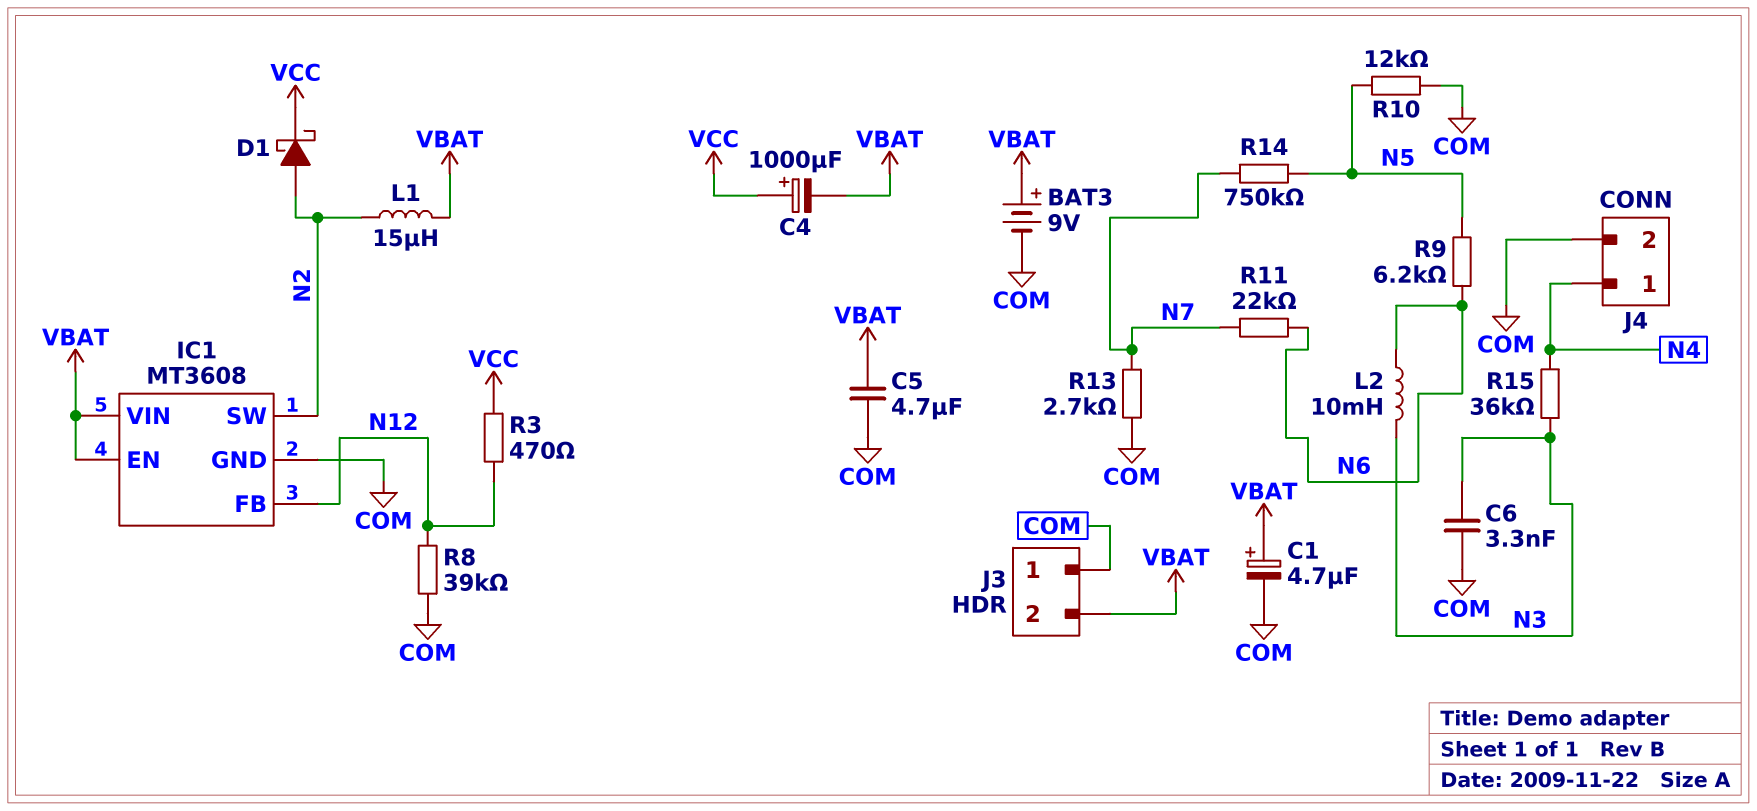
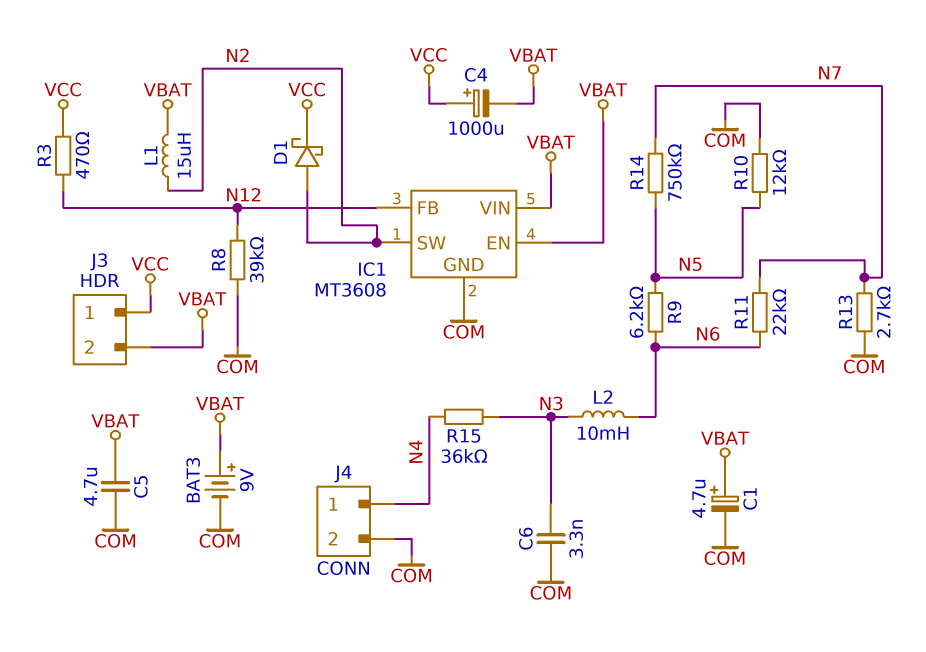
J3 pin 1: COM -> VCC

